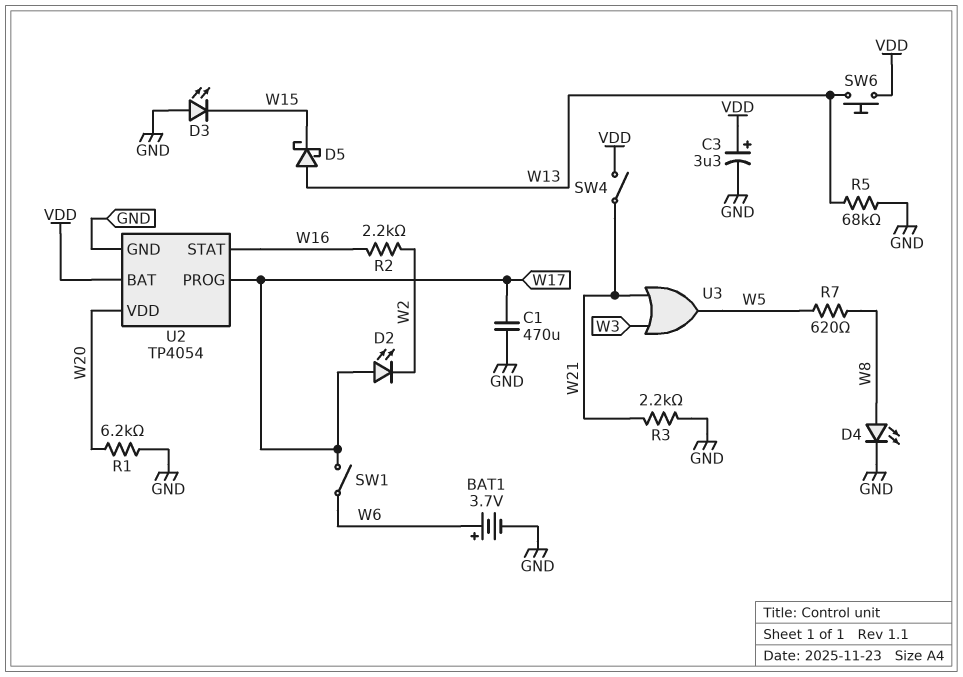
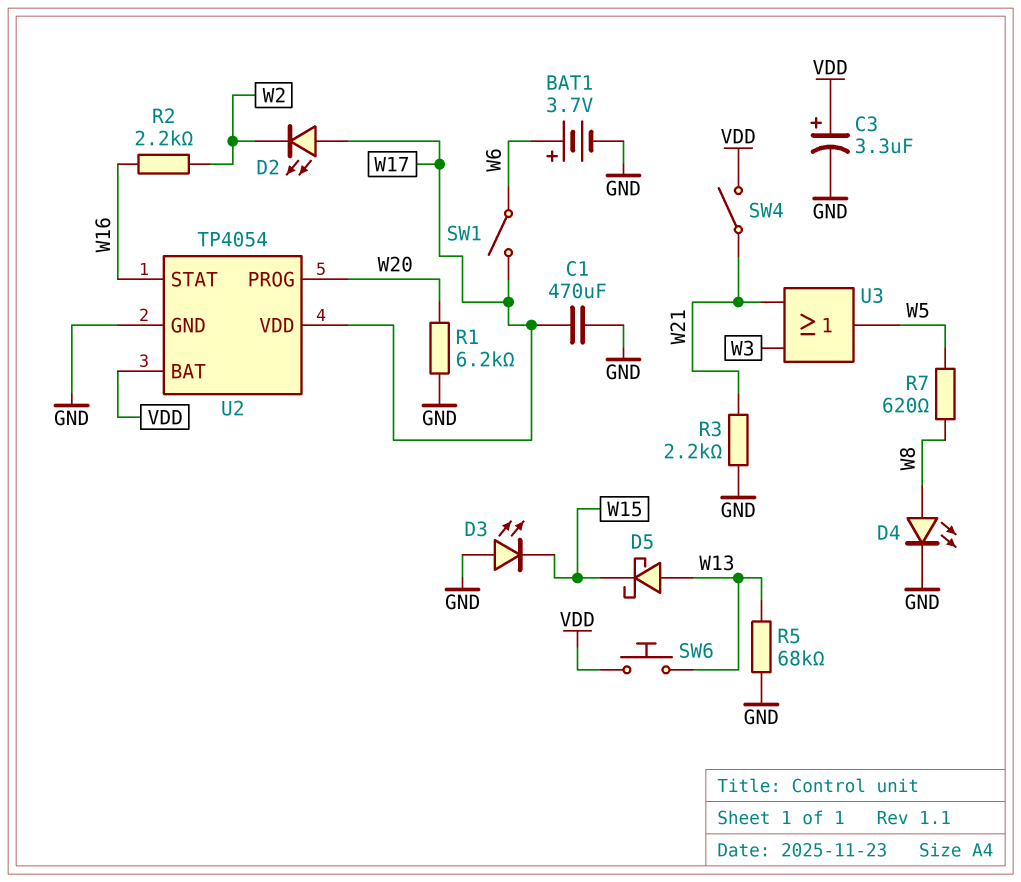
U2 pin PROG: W17 -> W20
U2 pin VDD: W20 -> W17

